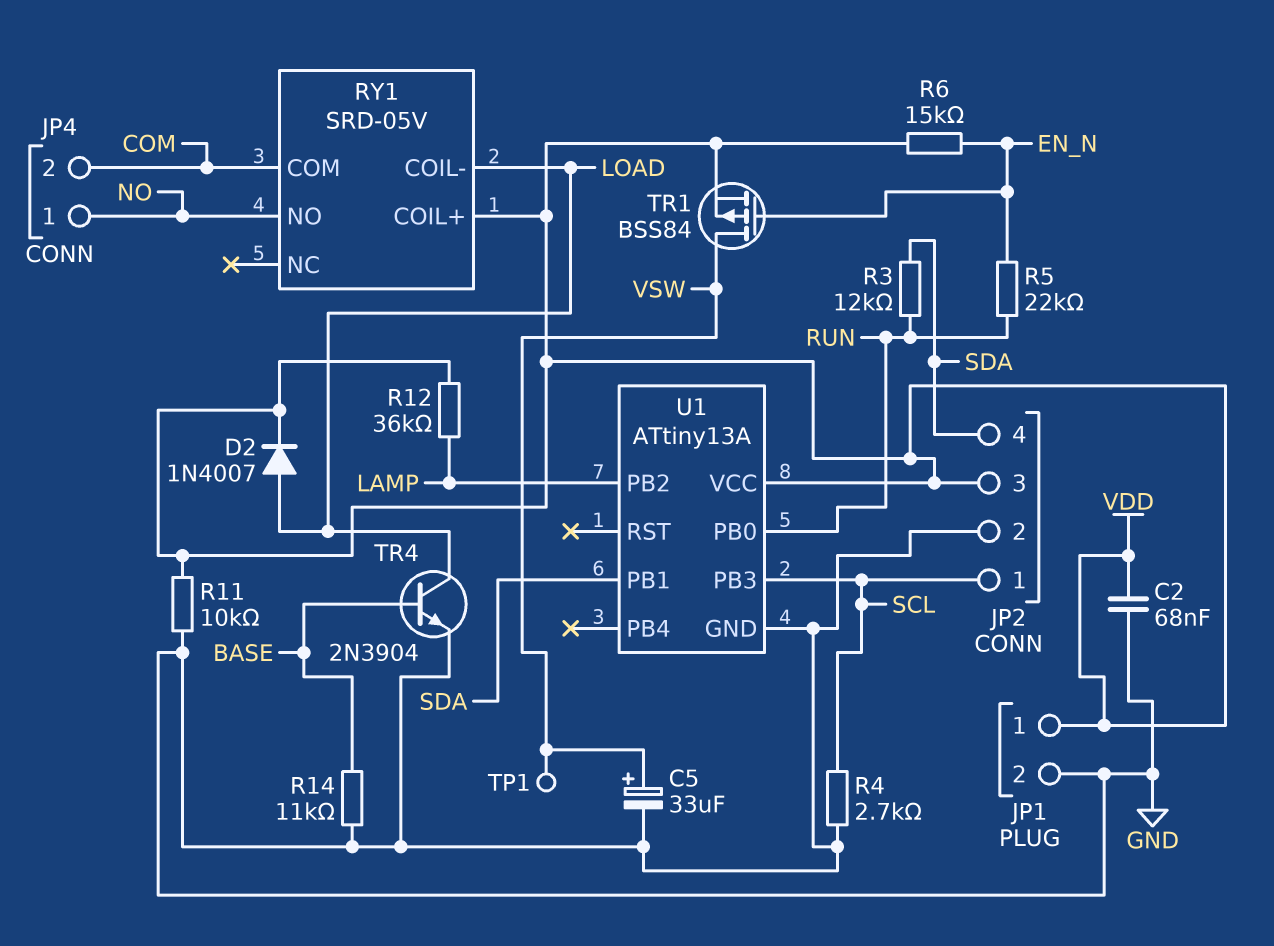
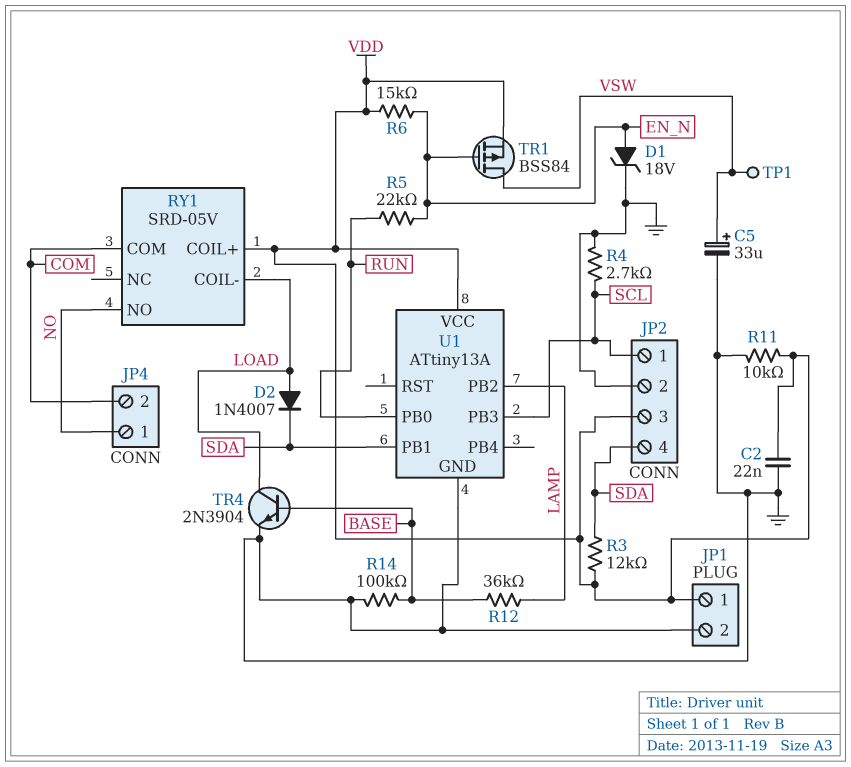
C2: 68nF (GND, VDD) -> 22nF (GND, VDD)
D1: none -> zener 18V (A EN_N, K GND)
D2: diode 1N4007 (A LOAD, K VDD) -> diode 1N4007 (A LOAD, K SDA)
R3: 12k (RUN, SDA) -> 12k (SDA, VDD)
R12: 36k (LAMP, VDD) -> 36k (BASE, LAMP)
R14: 11k (BASE, GND) -> 100k (BASE, GND)

